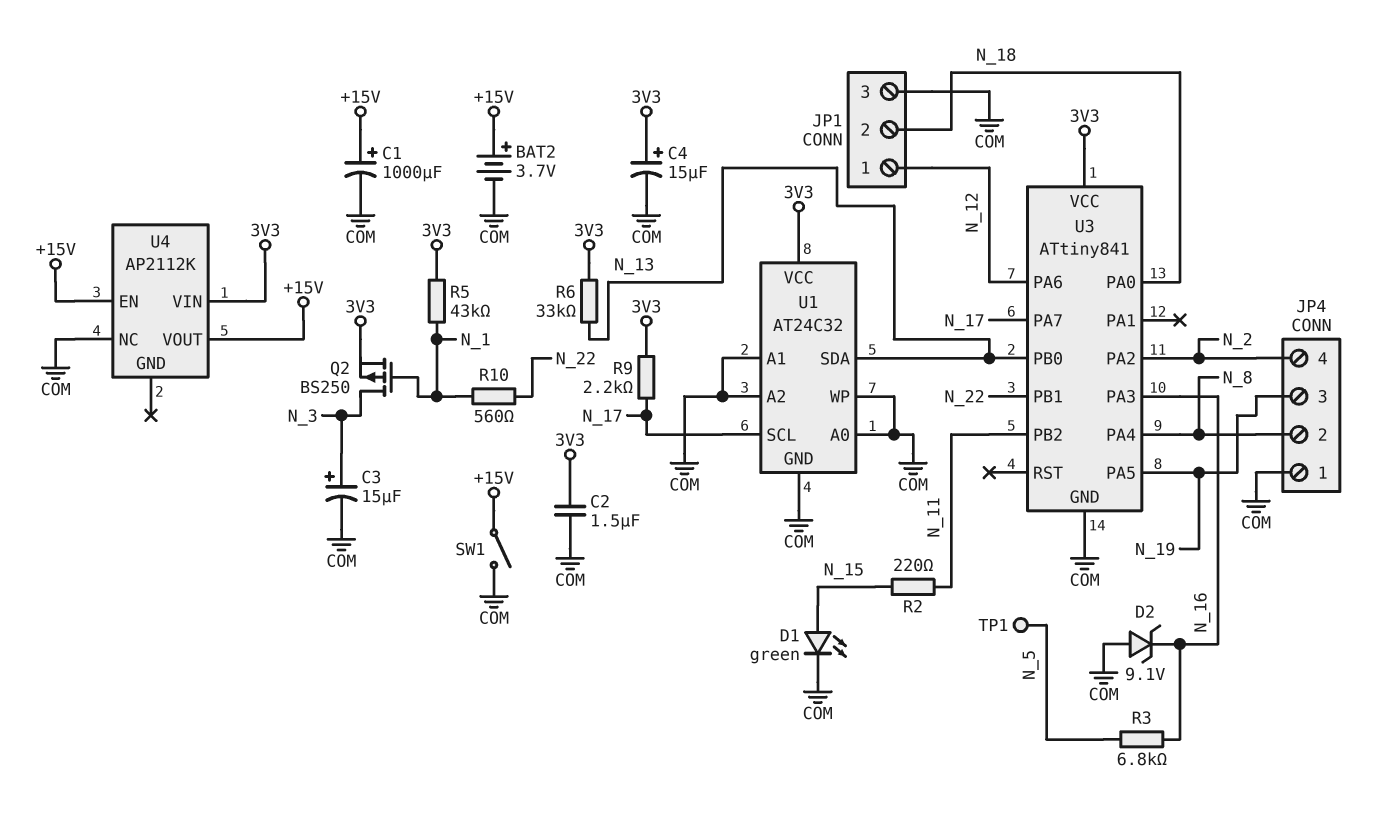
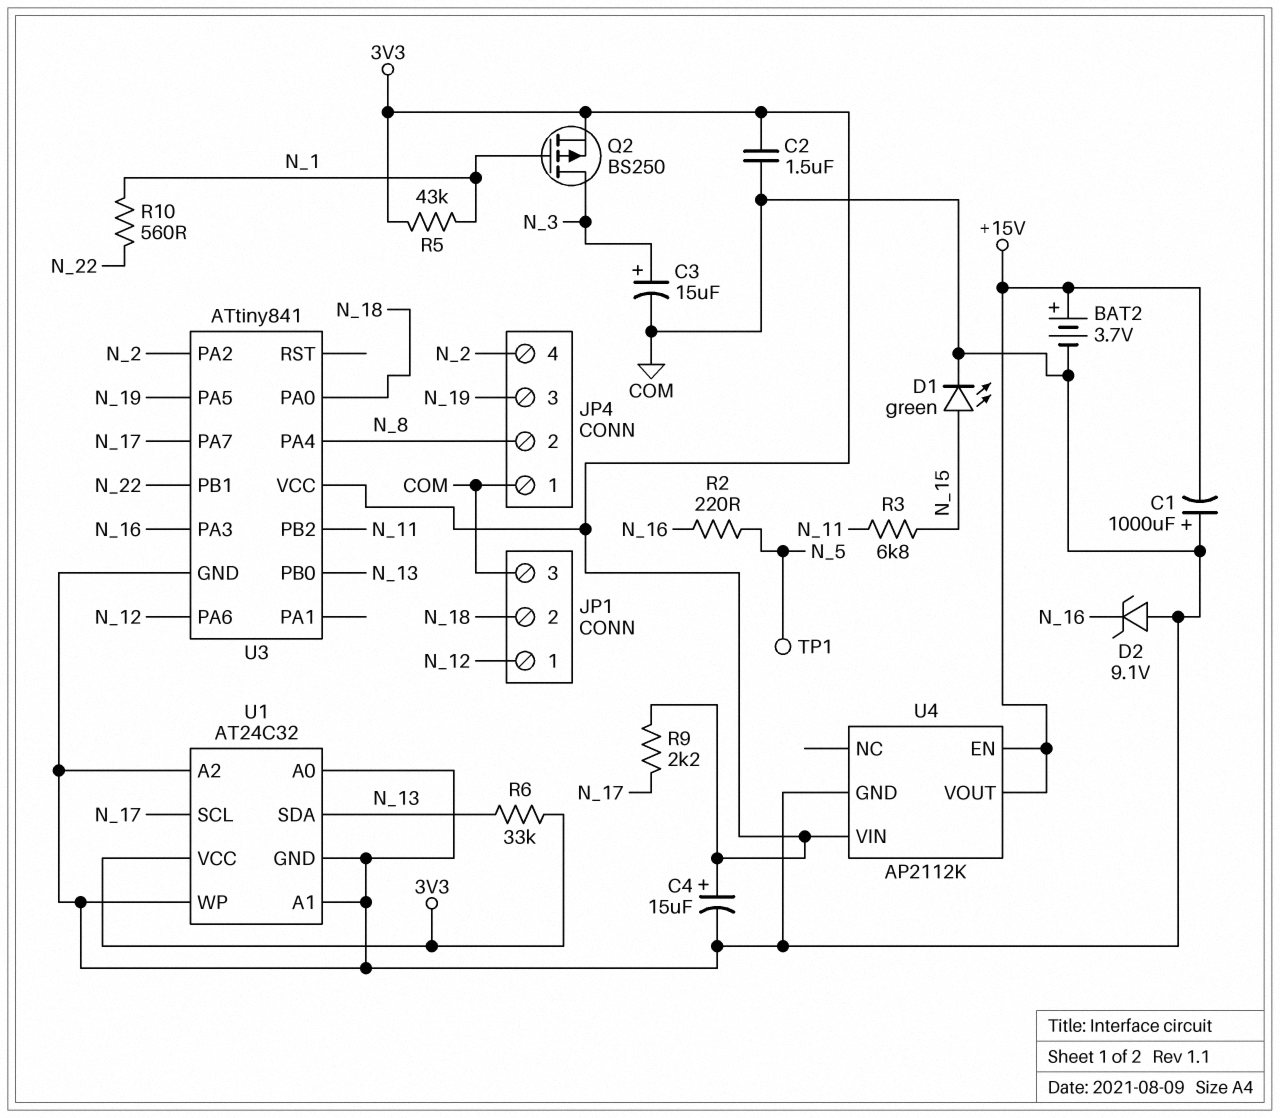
C1: 1000uF (plus +15V, minus COM) -> 1000uF (plus COM, minus +15V)
R2: 220 (N_11, N_15) -> 220 (N_5, N_16)
R3: 6.8k (N_5, N_16) -> 6.8k (N_11, N_15)
SW1: switch (+15V, COM) -> none
U4 pin GND: none -> COM
U4 pin NC: COM -> none

